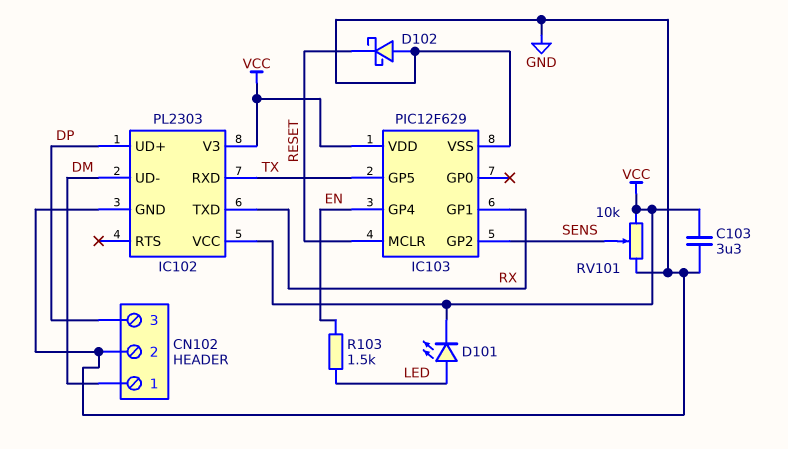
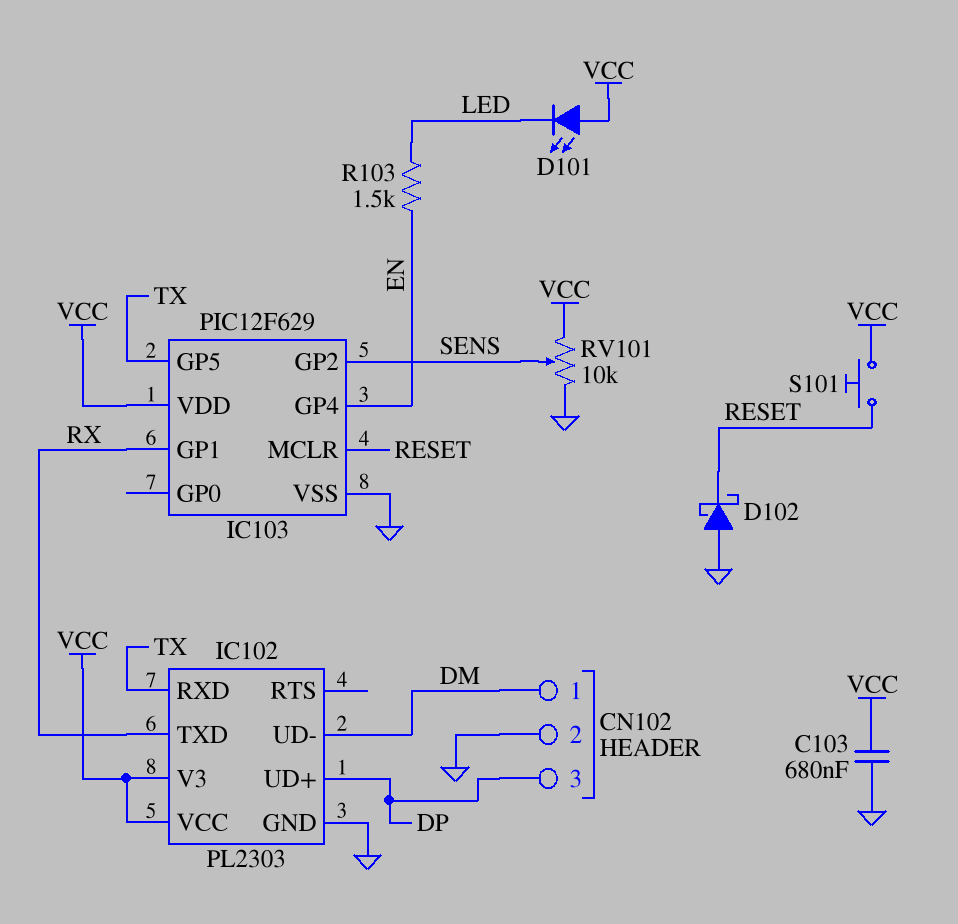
C103: 3.3uF (GND, VCC) -> 680nF (GND, VCC)
D101: LED (A LED, K VCC) -> LED (A VCC, K LED)
S101: none -> button (RESET, VCC)

